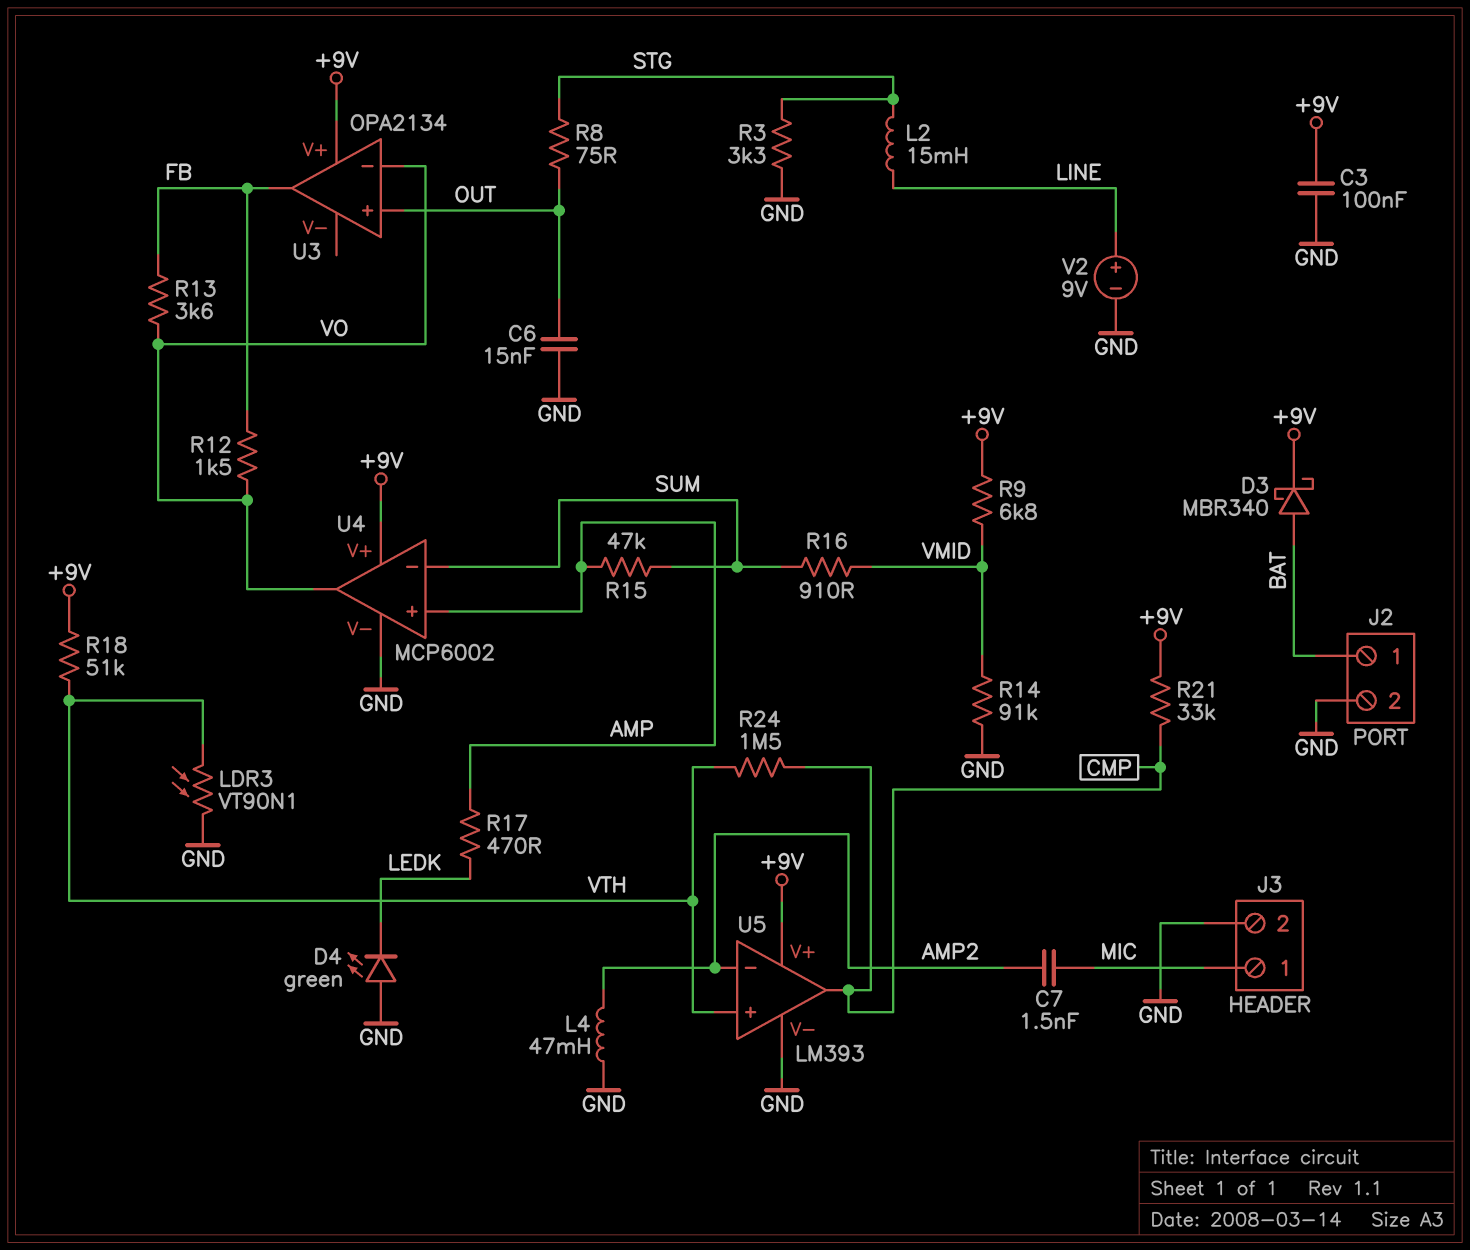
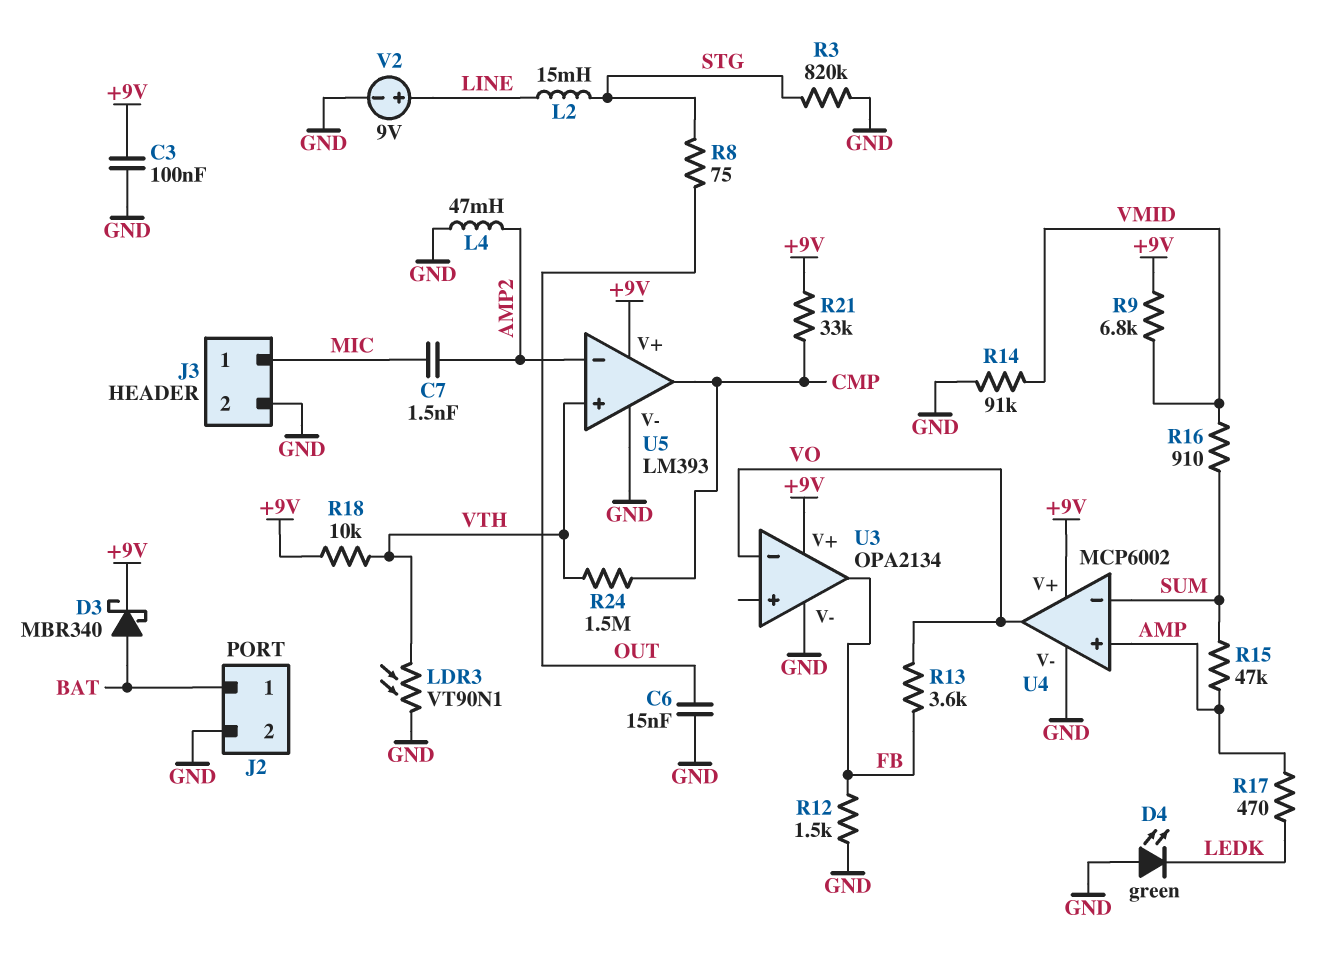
R3: 3.3k (GND, STG) -> 820k (GND, STG)
R12: 1.5k (FB, VO) -> 1.5k (FB, GND)
R18: 51k (+9V, VTH) -> 10k (+9V, VTH)
U3 pin V-: none -> GND
U3 pin in+: OUT -> none

